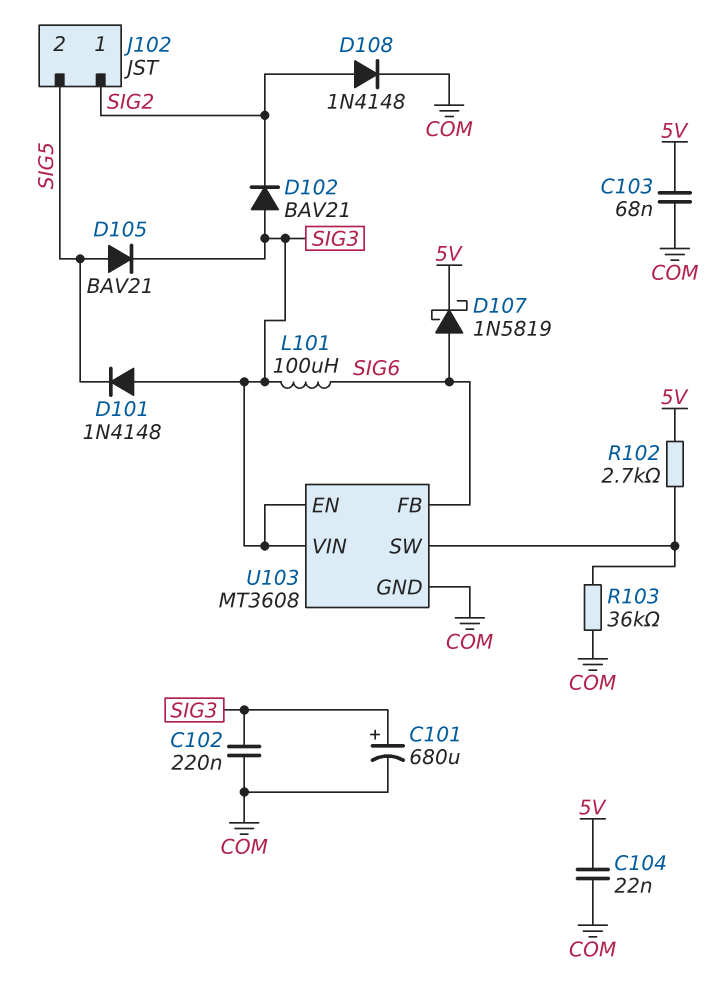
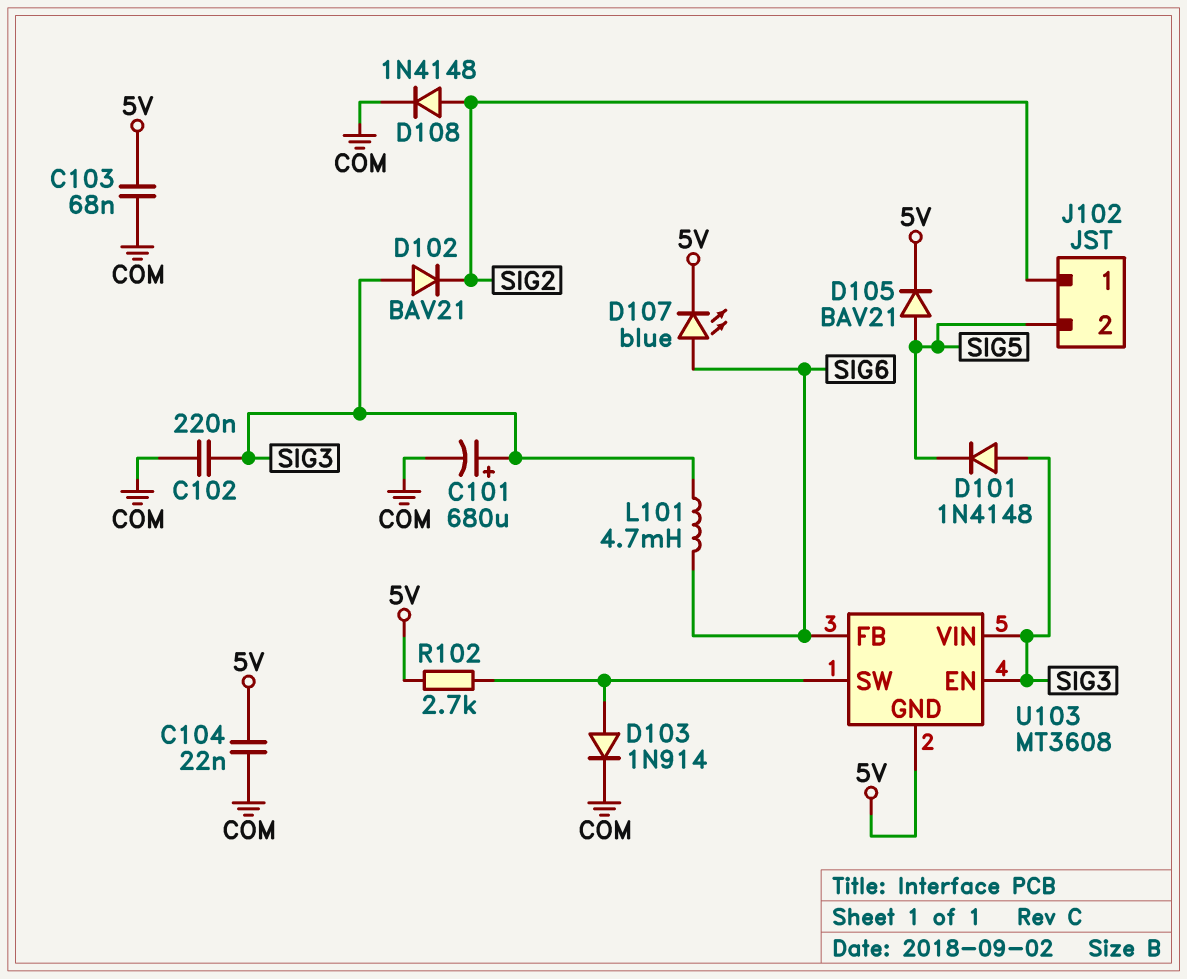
D103: none -> diode 1N914 (A U103/SW, K COM)
D105: diode BAV21 (A SIG5, K SIG3) -> diode BAV21 (A SIG5, K 5V)
D107: schottky 1N5819 (A SIG6, K 5V) -> LED blue (A SIG6, K 5V)
L101: 100uH (SIG3, SIG6) -> 4.7mH (SIG3, SIG6)
R103: 36k (COM, U103/SW) -> none
U103 pin GND: COM -> 5V

